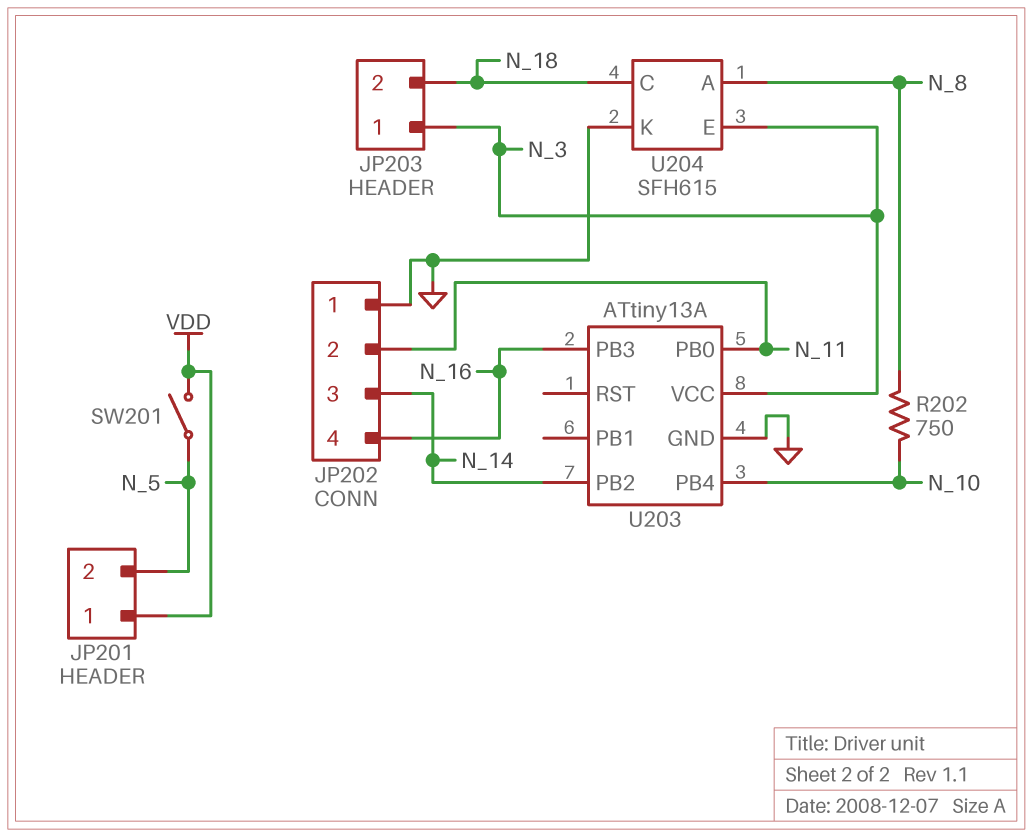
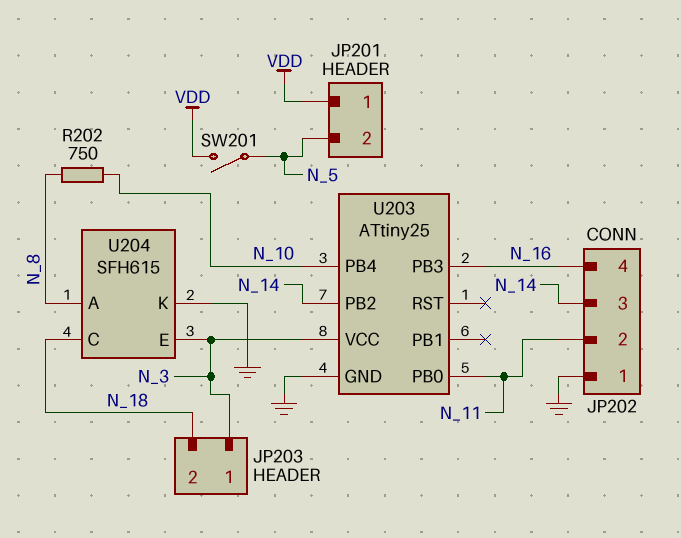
U203: ATtiny13A -> ATtiny25

